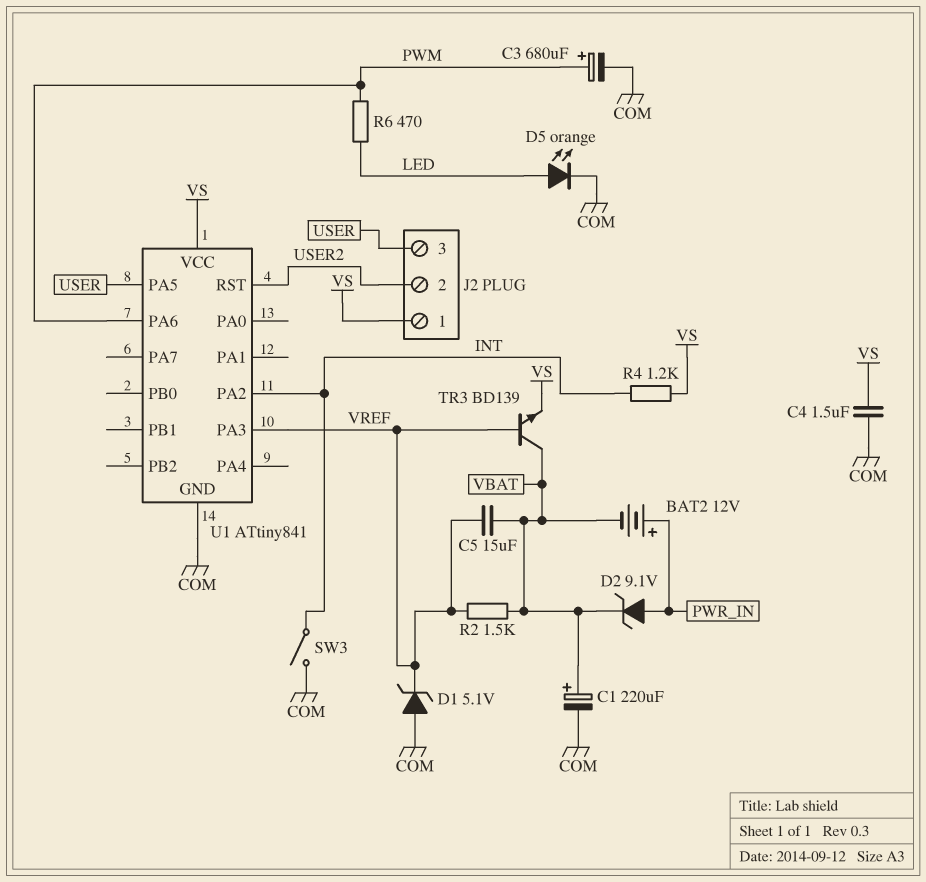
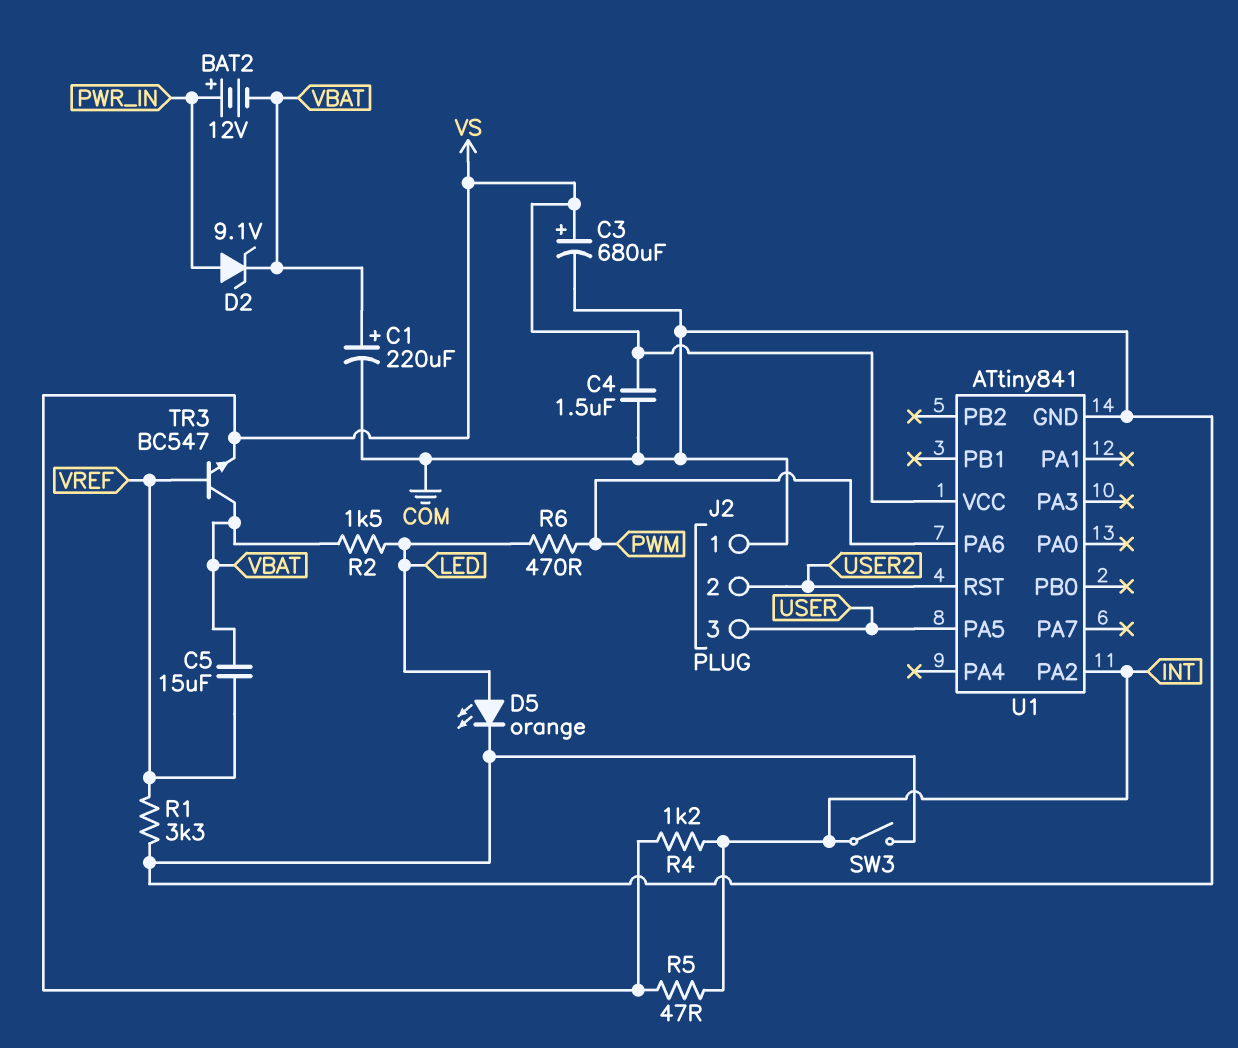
C3: 680uF (plus PWM, minus COM) -> 680uF (plus VS, minus COM)
D1: zener 5.1V (A COM, K VREF) -> none
J2 pin 1: VS -> COM
R1: none -> 3.3k (COM, VREF)
R2: 1.5k (VBAT, VREF) -> 1.5k (LED, VBAT)
R5: none -> 47 (INT, VS)
TR3: NPN BD139 (B VREF, C VBAT, E VS) -> NPN BC547 (B VREF, C VBAT, E VS)
U1 pin PA3: VREF -> none

